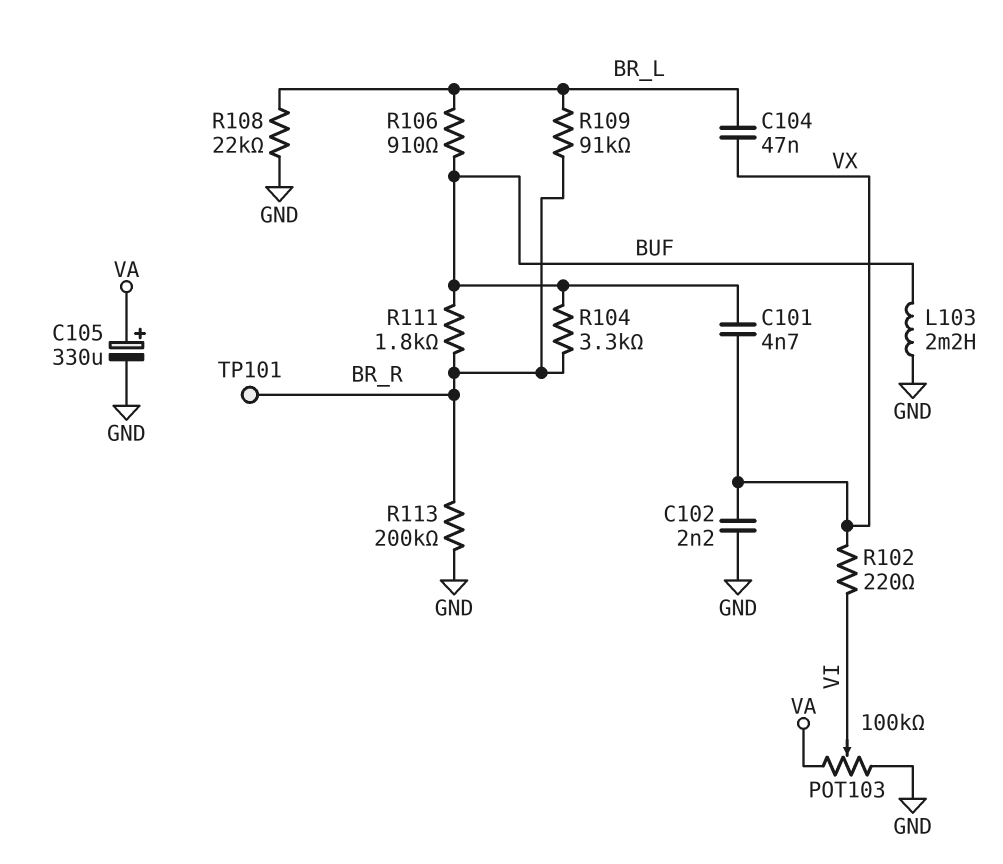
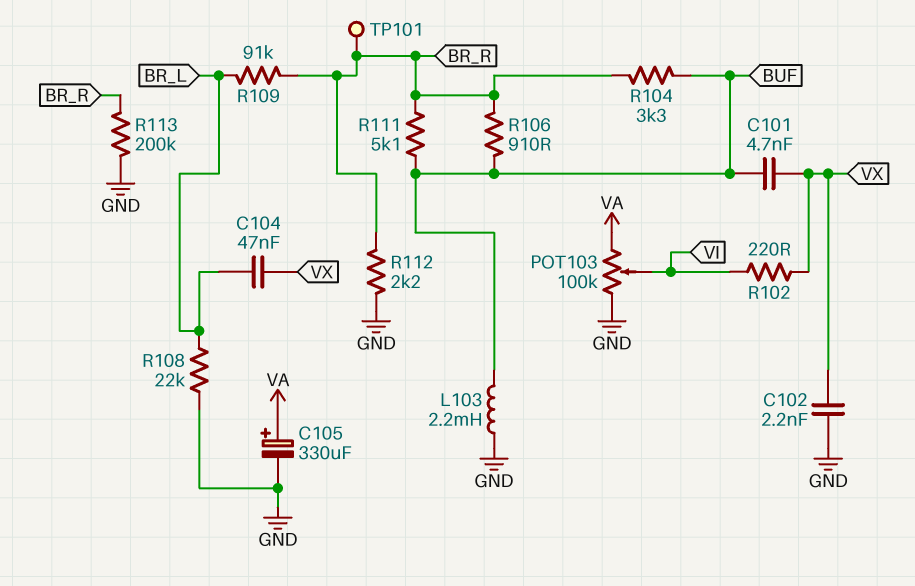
R106: 910 (BR_L, BUF) -> 910 (BR_R, BUF)
R111: 1.8k (BR_R, BUF) -> 5.1k (BR_R, BUF)
R112: none -> 2.2k (BR_R, GND)

